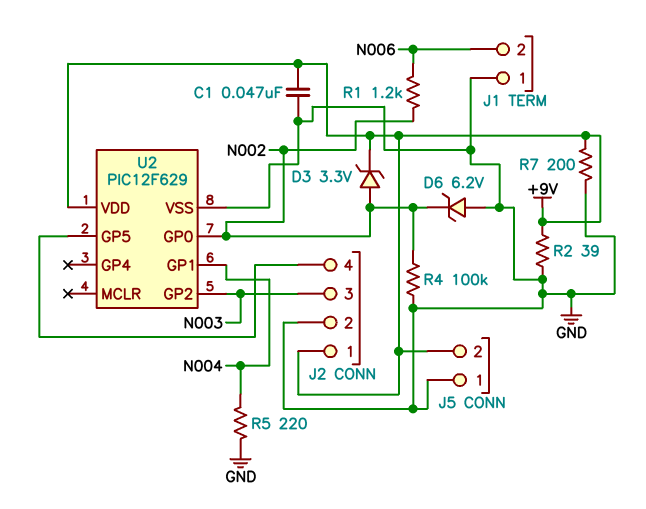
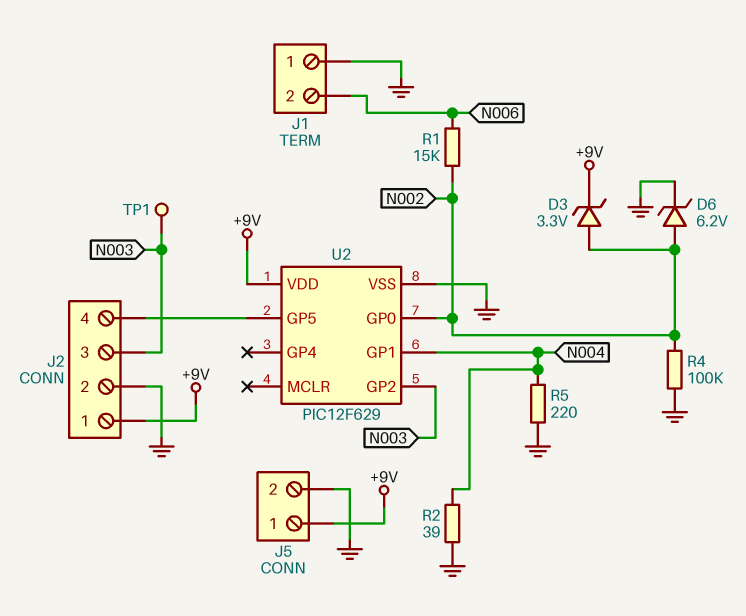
C1: 47nF (+9V, GND) -> none
D6: zener 6.2V (A GND, K N002) -> zener 6.2V (A N002, K GND)
J5 pin 1: GND -> +9V
J5 pin 2: +9V -> GND
R1: 1.2k (N002, N006) -> 15k (N002, N006)
R2: 39 (+9V, GND) -> 39 (GND, N004)
R7: 200 (+9V, GND) -> none
TP1: none -> test point (N003)

